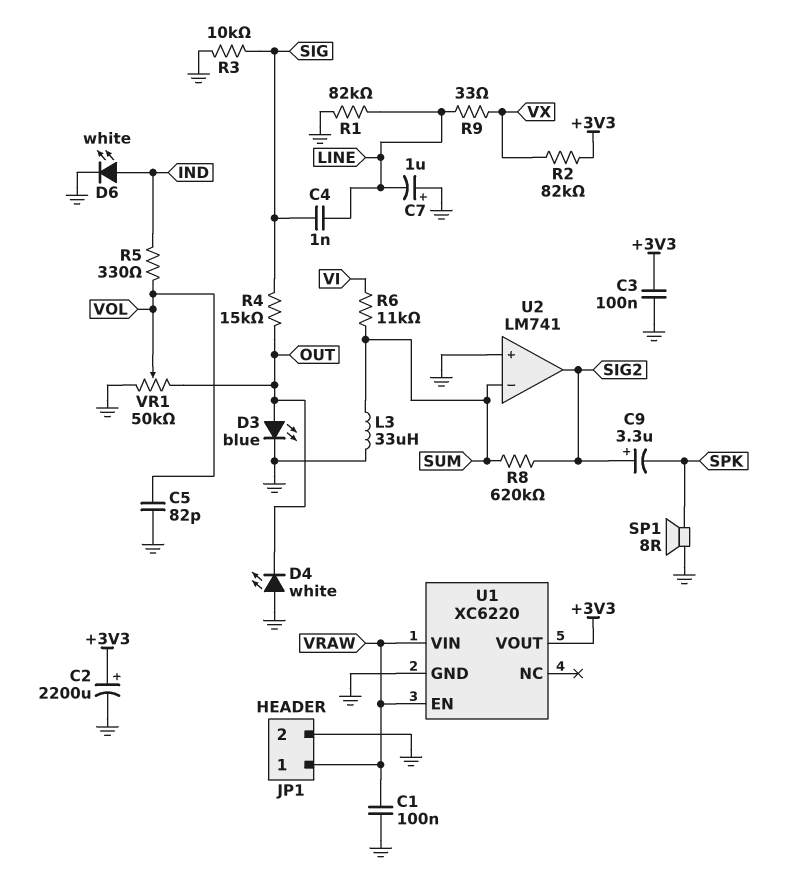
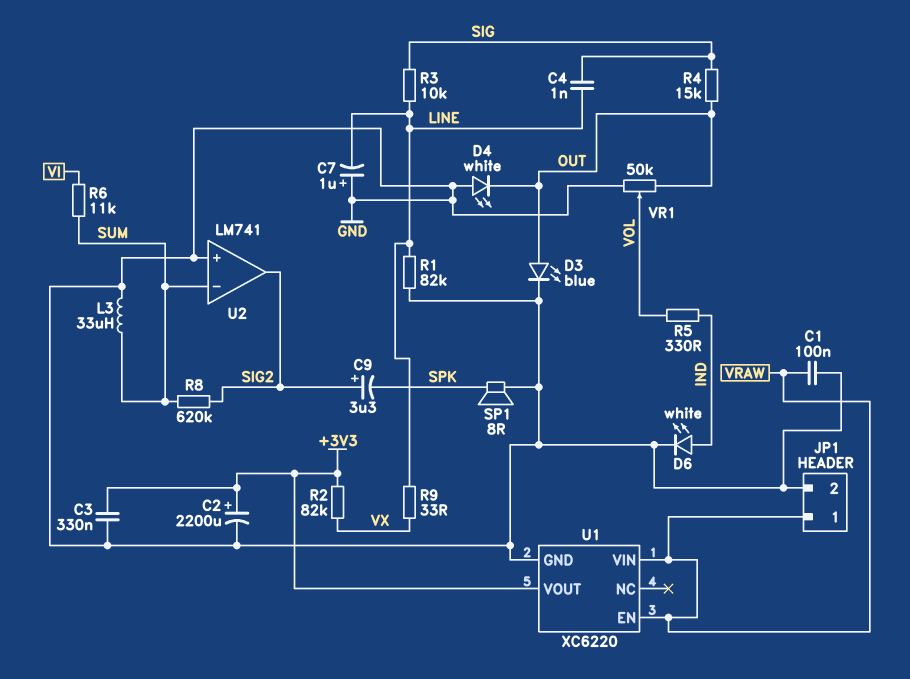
C3: 100nF (+3V3, GND) -> 330nF (+3V3, GND)
C5: 82pF (GND, VOL) -> none
R3: 10k (GND, SIG) -> 10k (LINE, SIG)

